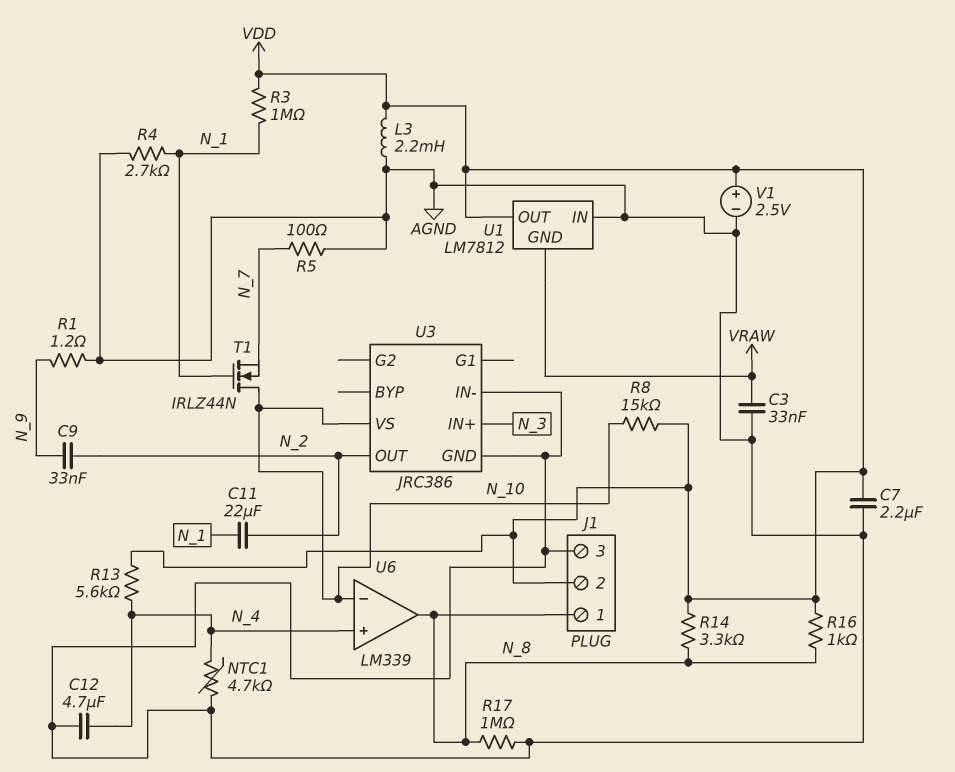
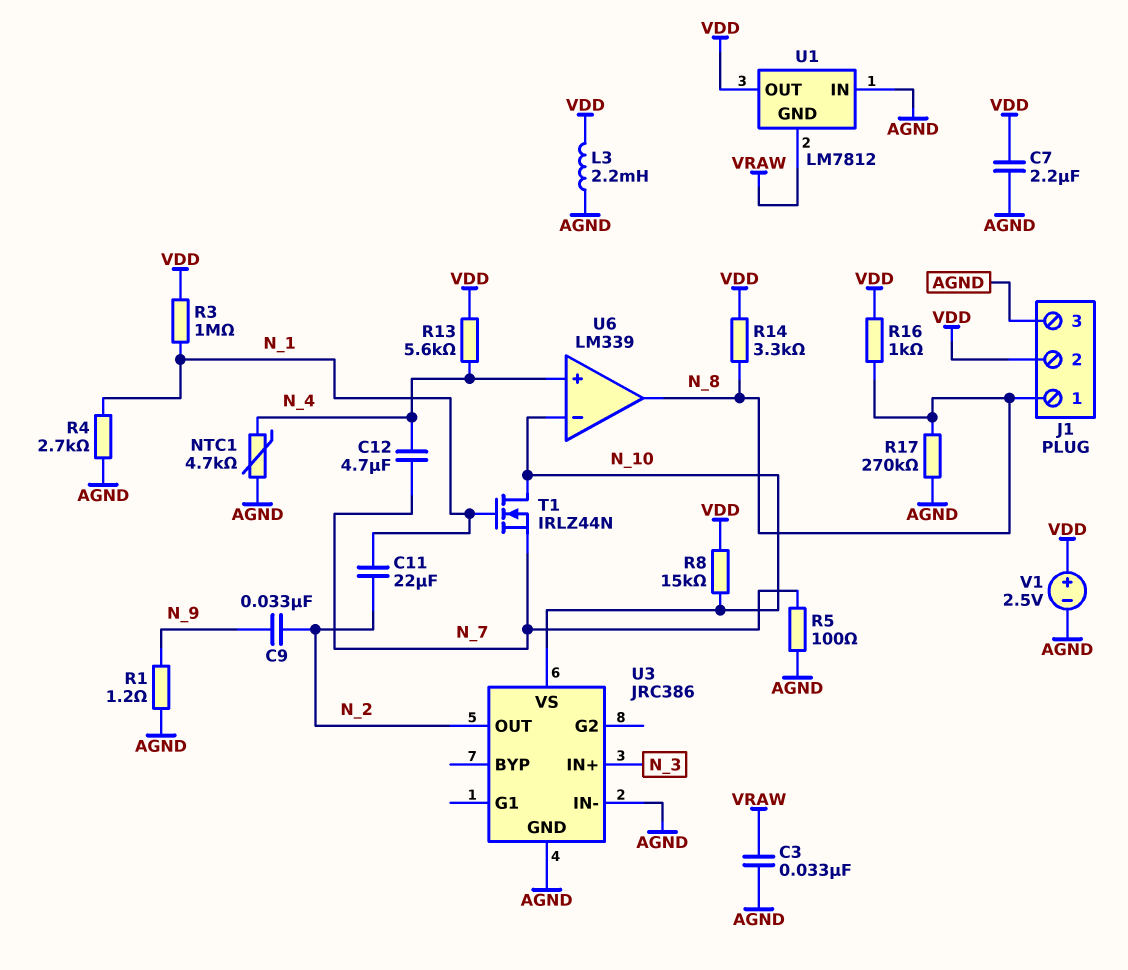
C12: 4.7uF (AGND, N_4) -> 4.7uF (N_4, N_7)
R17: 1M (AGND, N_8) -> 270k (AGND, N_8)

